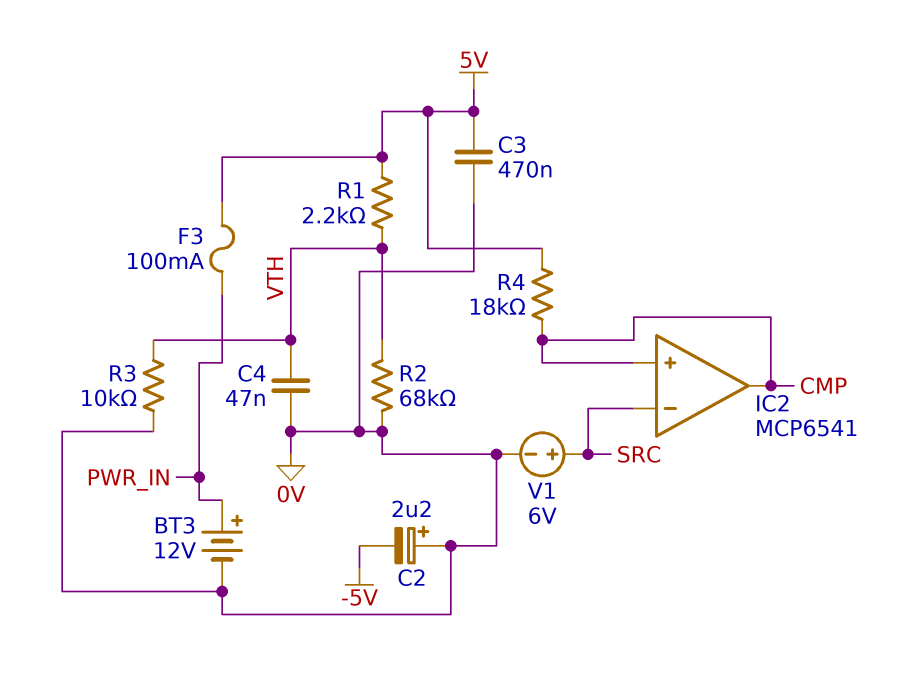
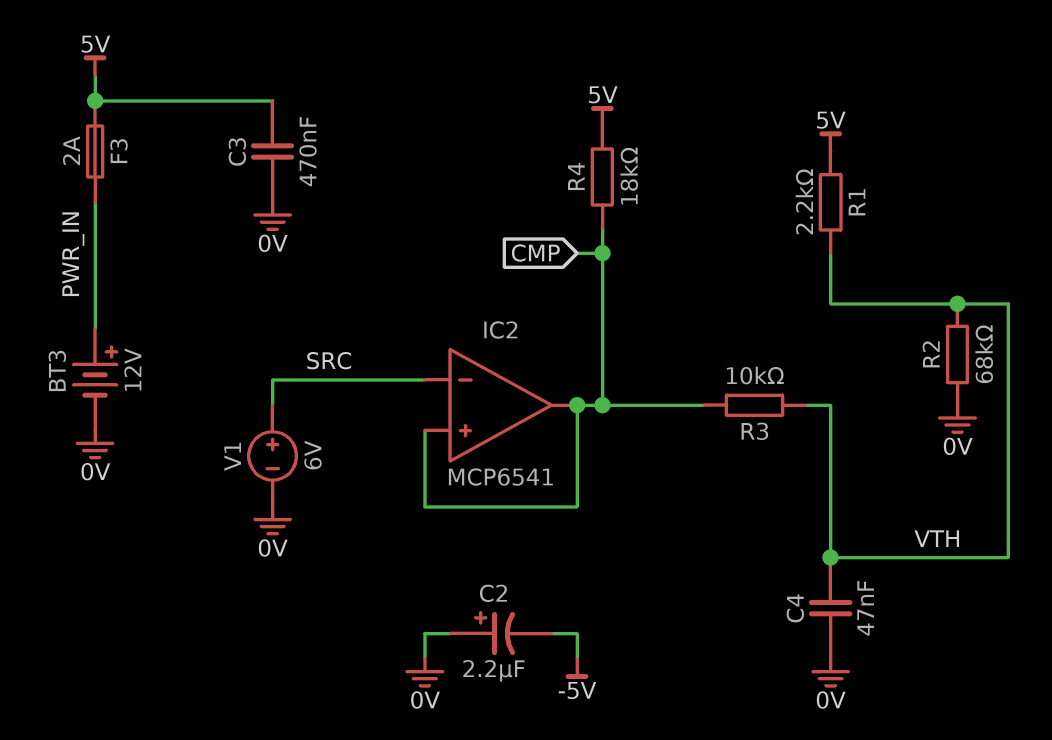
F3: 100mA (5V, PWR_IN) -> 2A (5V, PWR_IN)
R3: 10k (0V, VTH) -> 10k (CMP, VTH)

